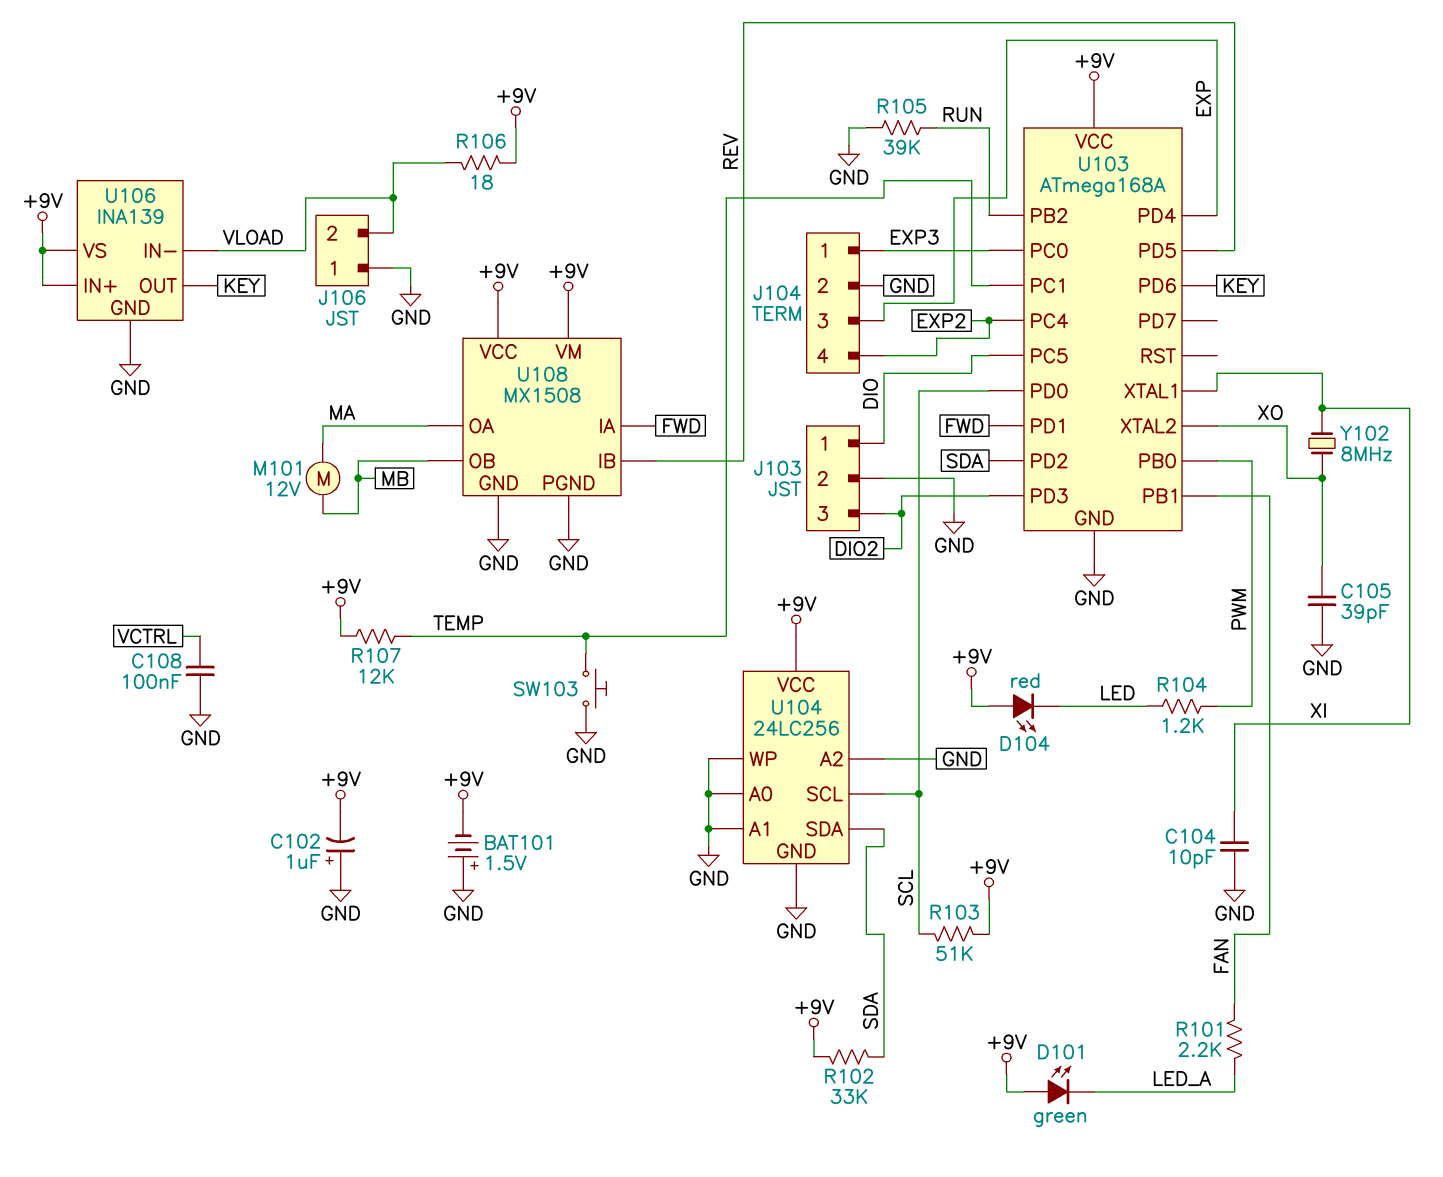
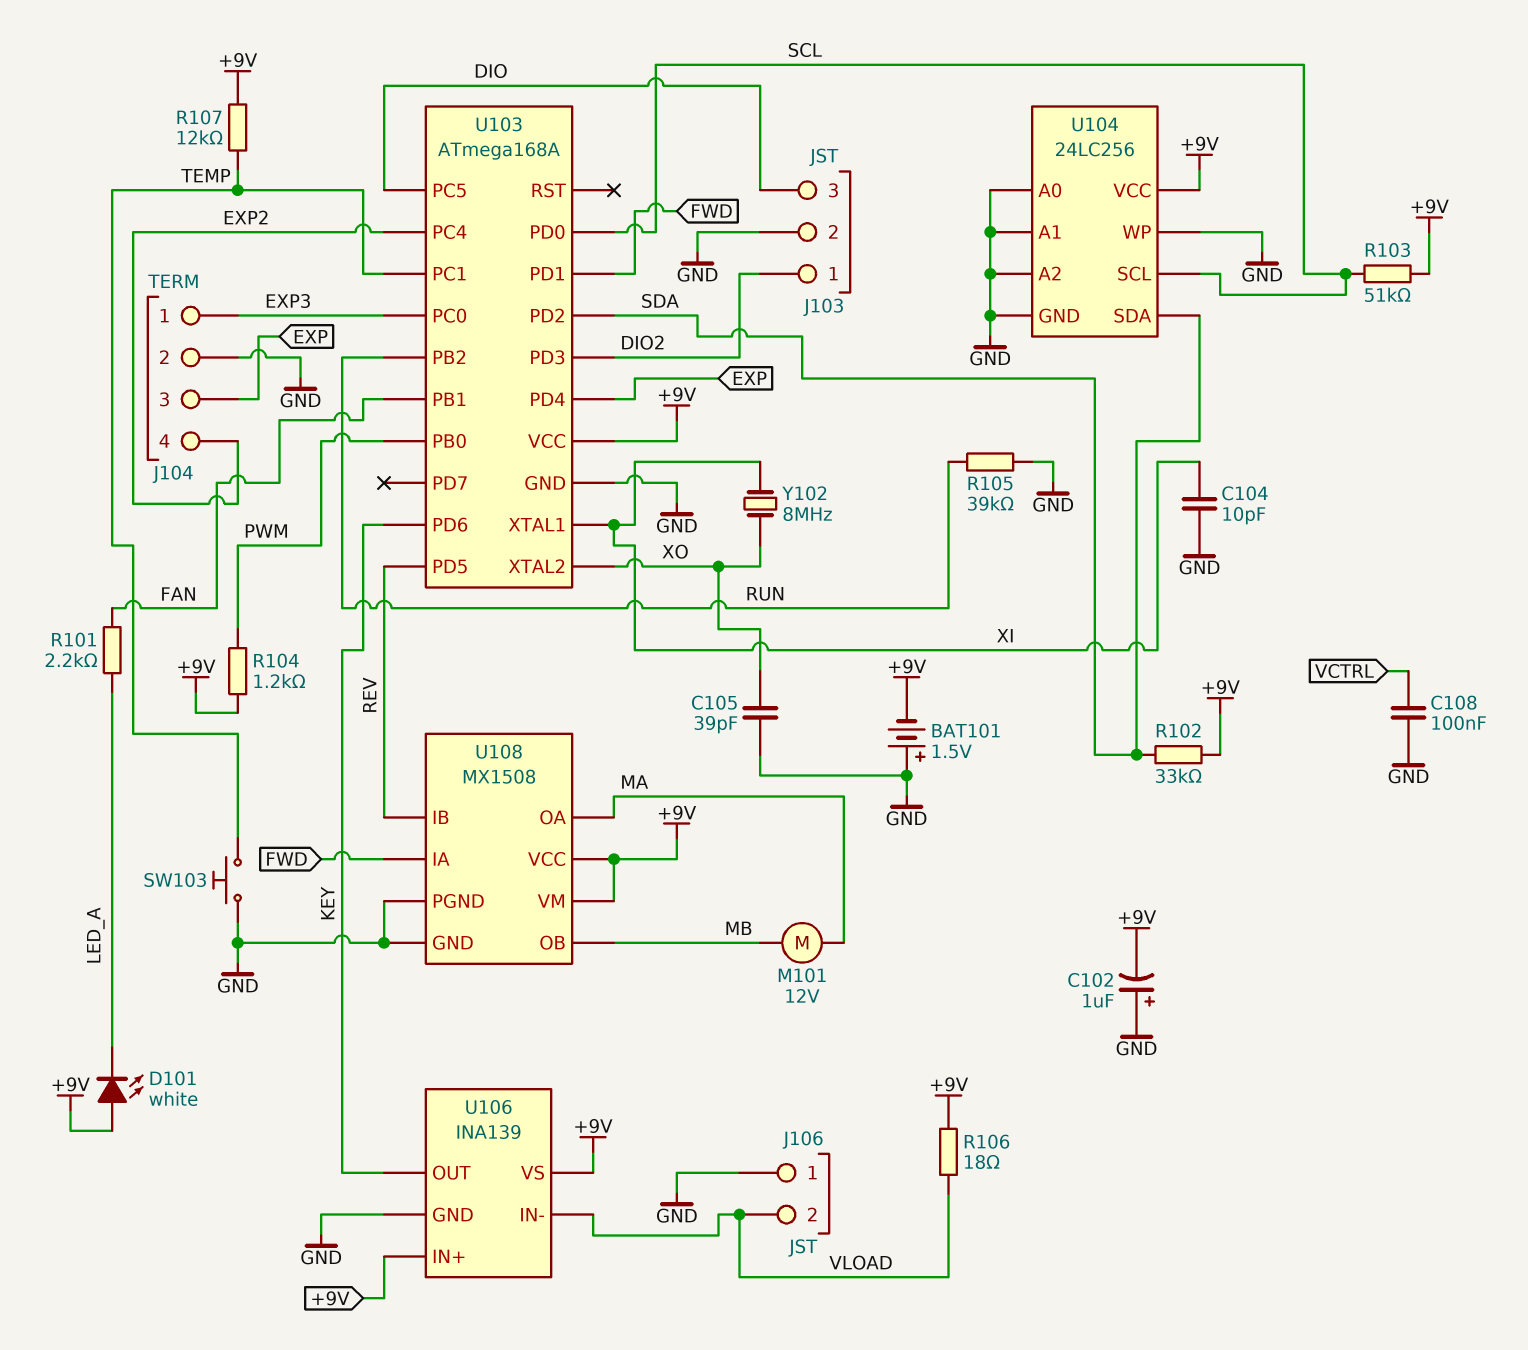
D101: LED green (A +9V, K LED_A) -> LED white (A +9V, K LED_A)
D104: LED red (A +9V, K LED) -> none
J103 pin 1: DIO -> DIO2
J103 pin 3: DIO2 -> DIO
R104: 1.2k (LED, PWM) -> 1.2k (+9V, PWM)

